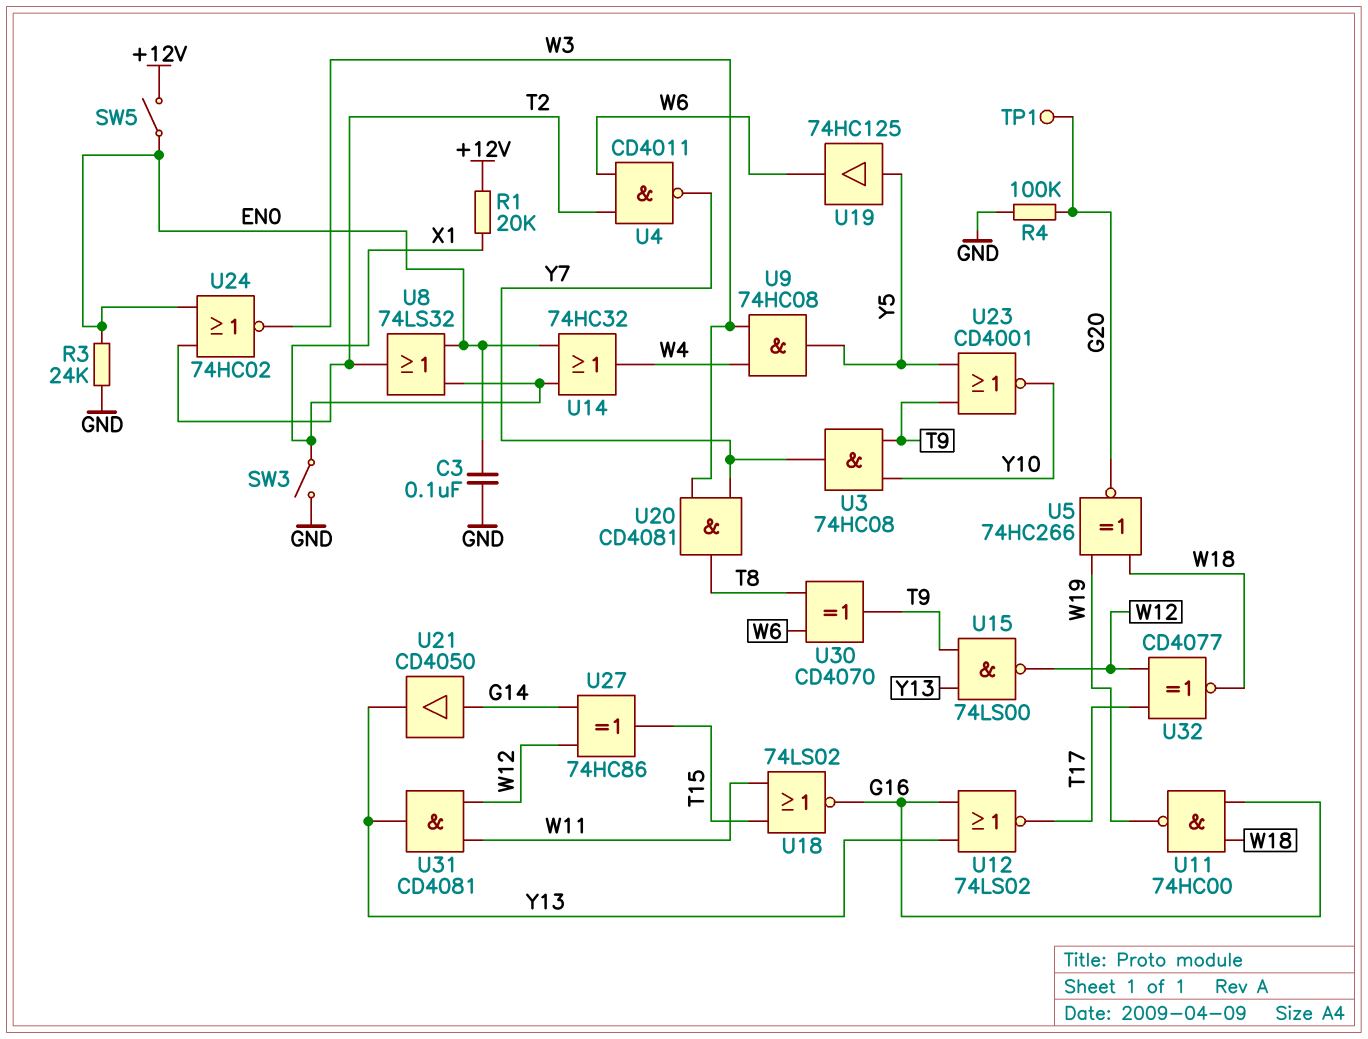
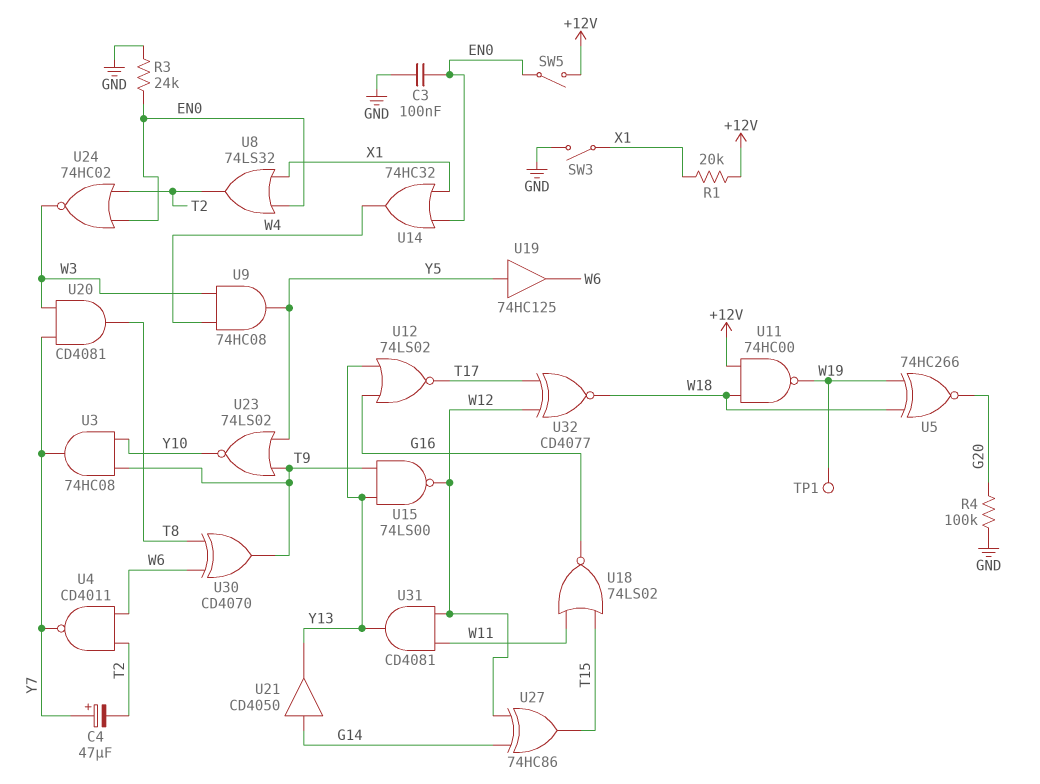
C4: none -> 47uF (plus Y7, minus T2)
TP1: test point (G20) -> test point (W19)
U11: NAND 74HC00 (in G16, in W18, out W19) -> NAND 74HC00 (in +12V, in W18, out W19)
U23: NOR CD4001 (in T9, in Y5, out Y10) -> NOR 74LS02 (in T9, in Y5, out Y10)

